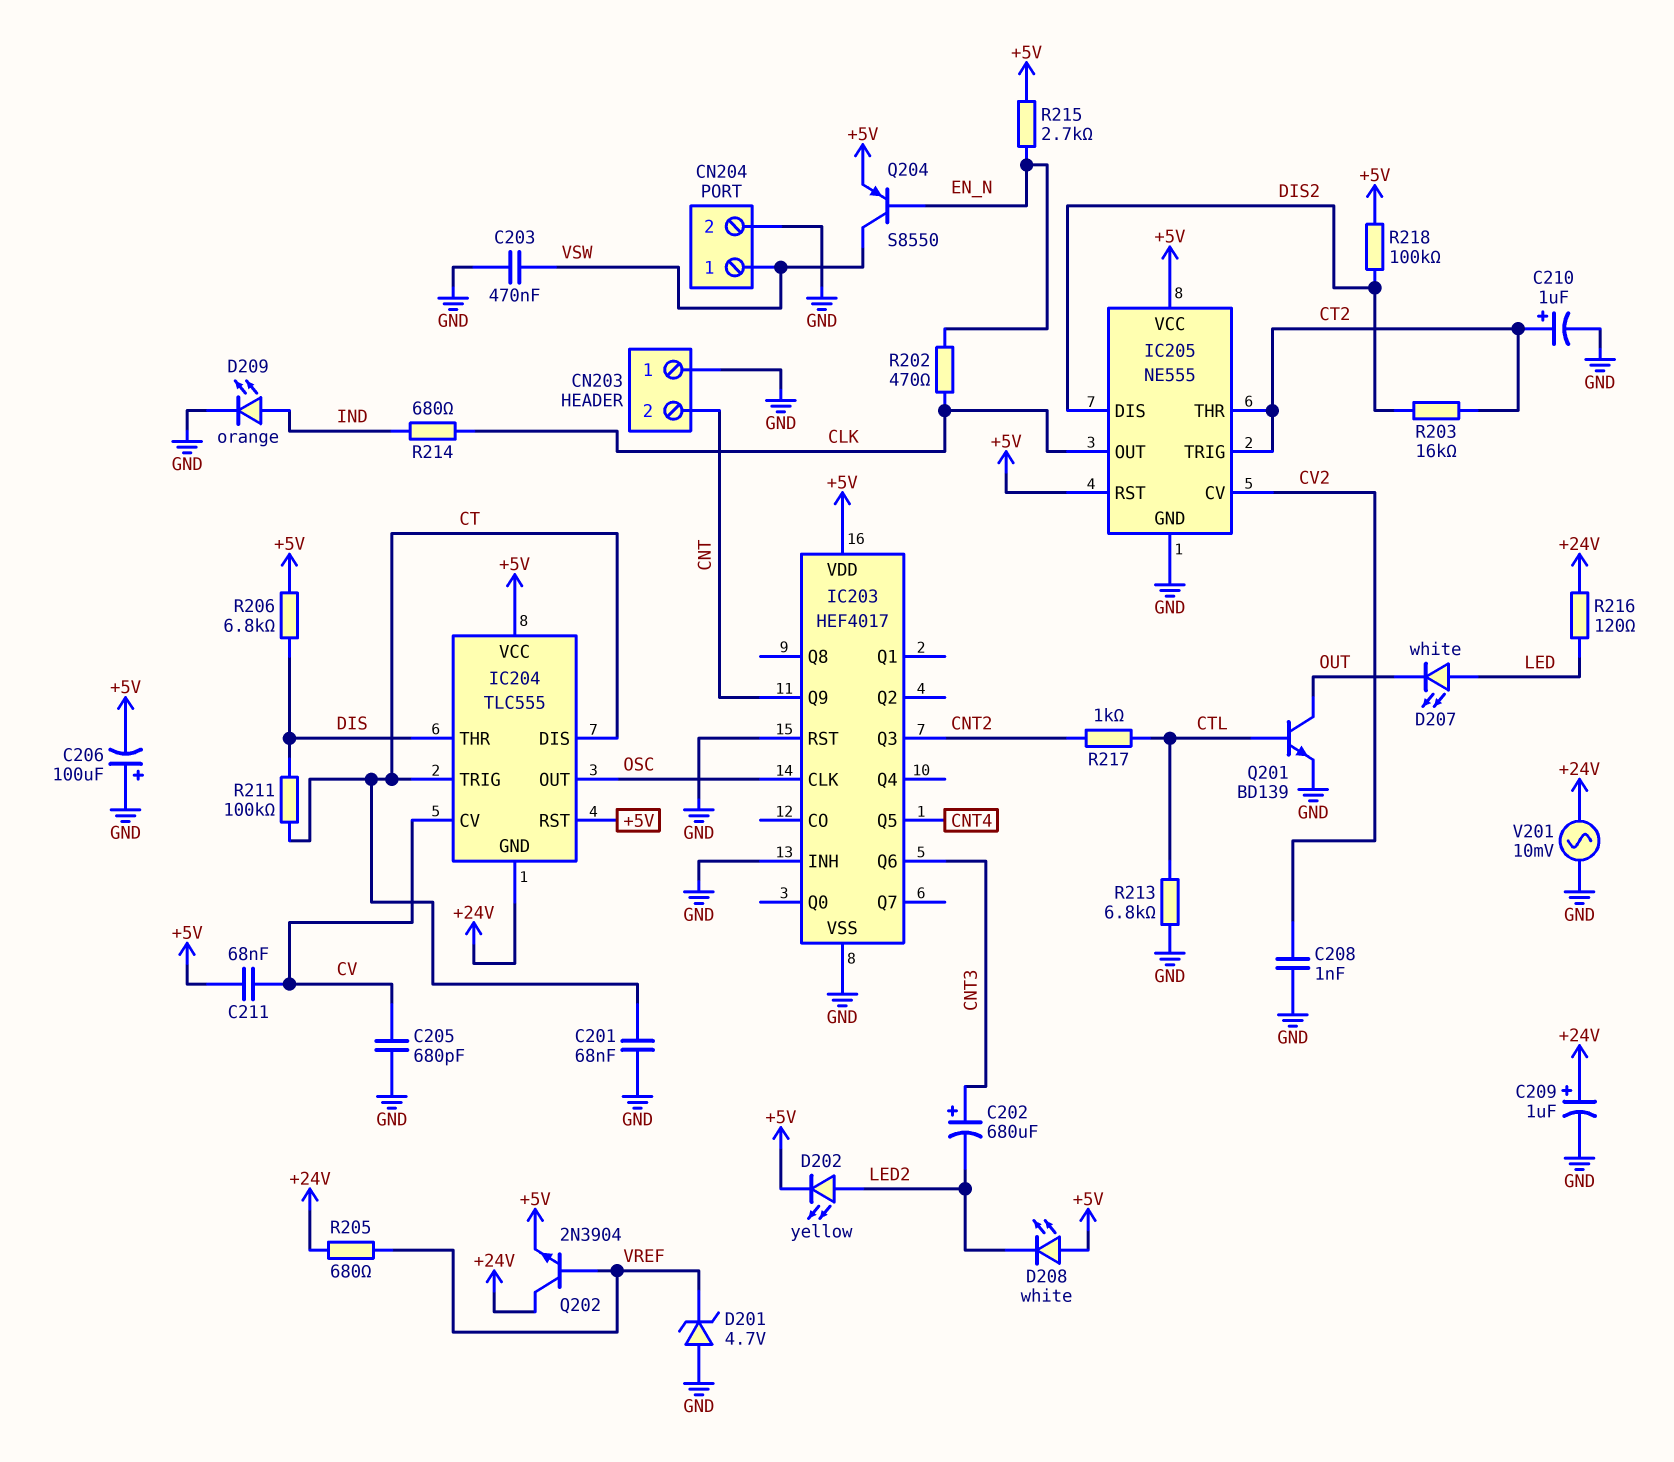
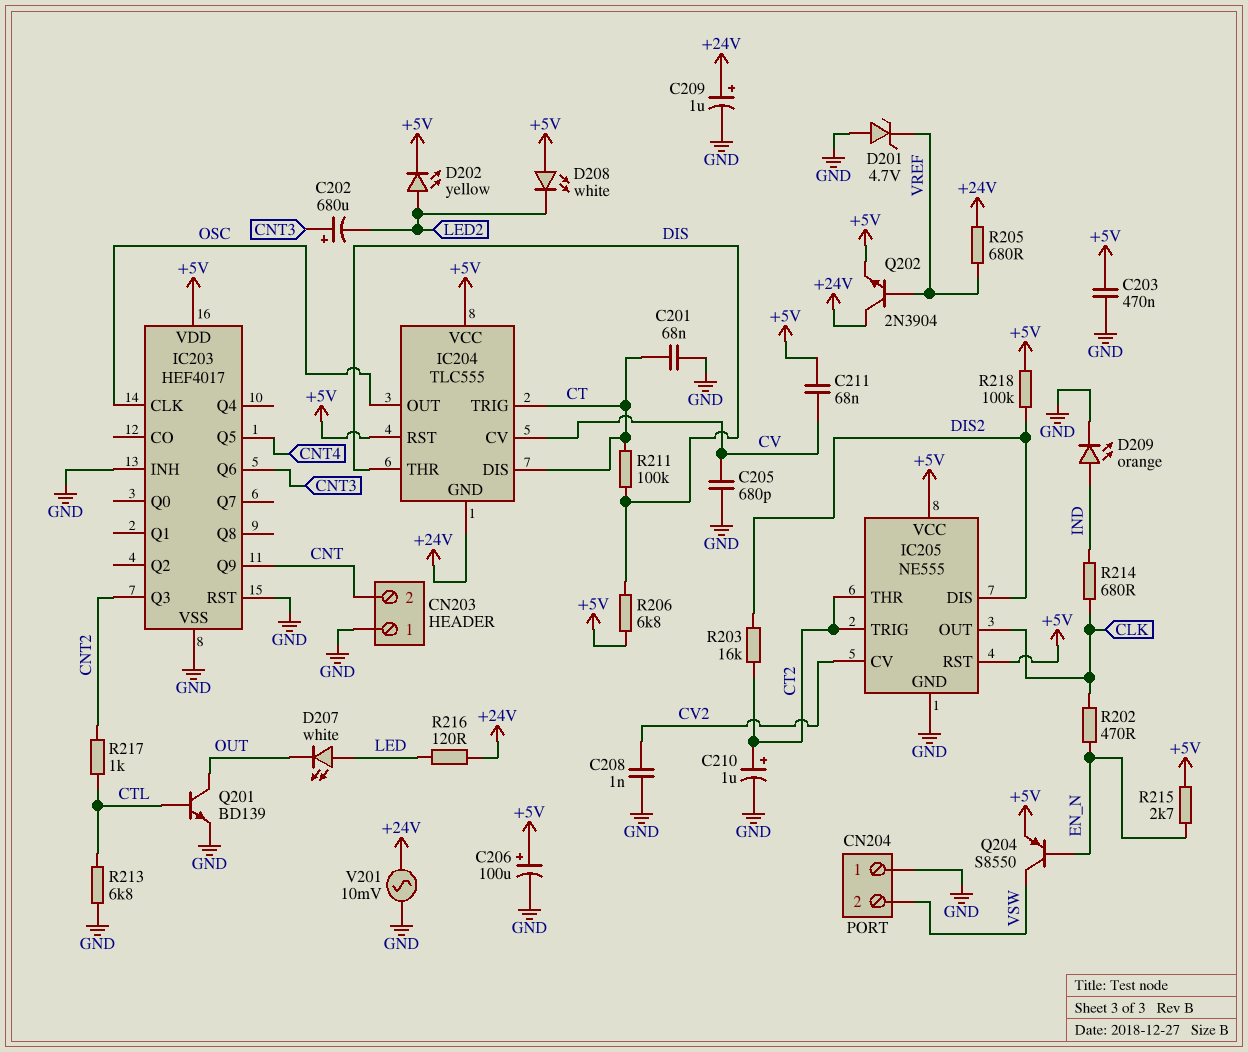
C203: 470nF (GND, VSW) -> 470nF (+5V, GND)
C206: 100uF (plus GND, minus +5V) -> 100uF (plus +5V, minus GND)
CN204 pin 1: VSW -> GND
CN204 pin 2: GND -> VSW

